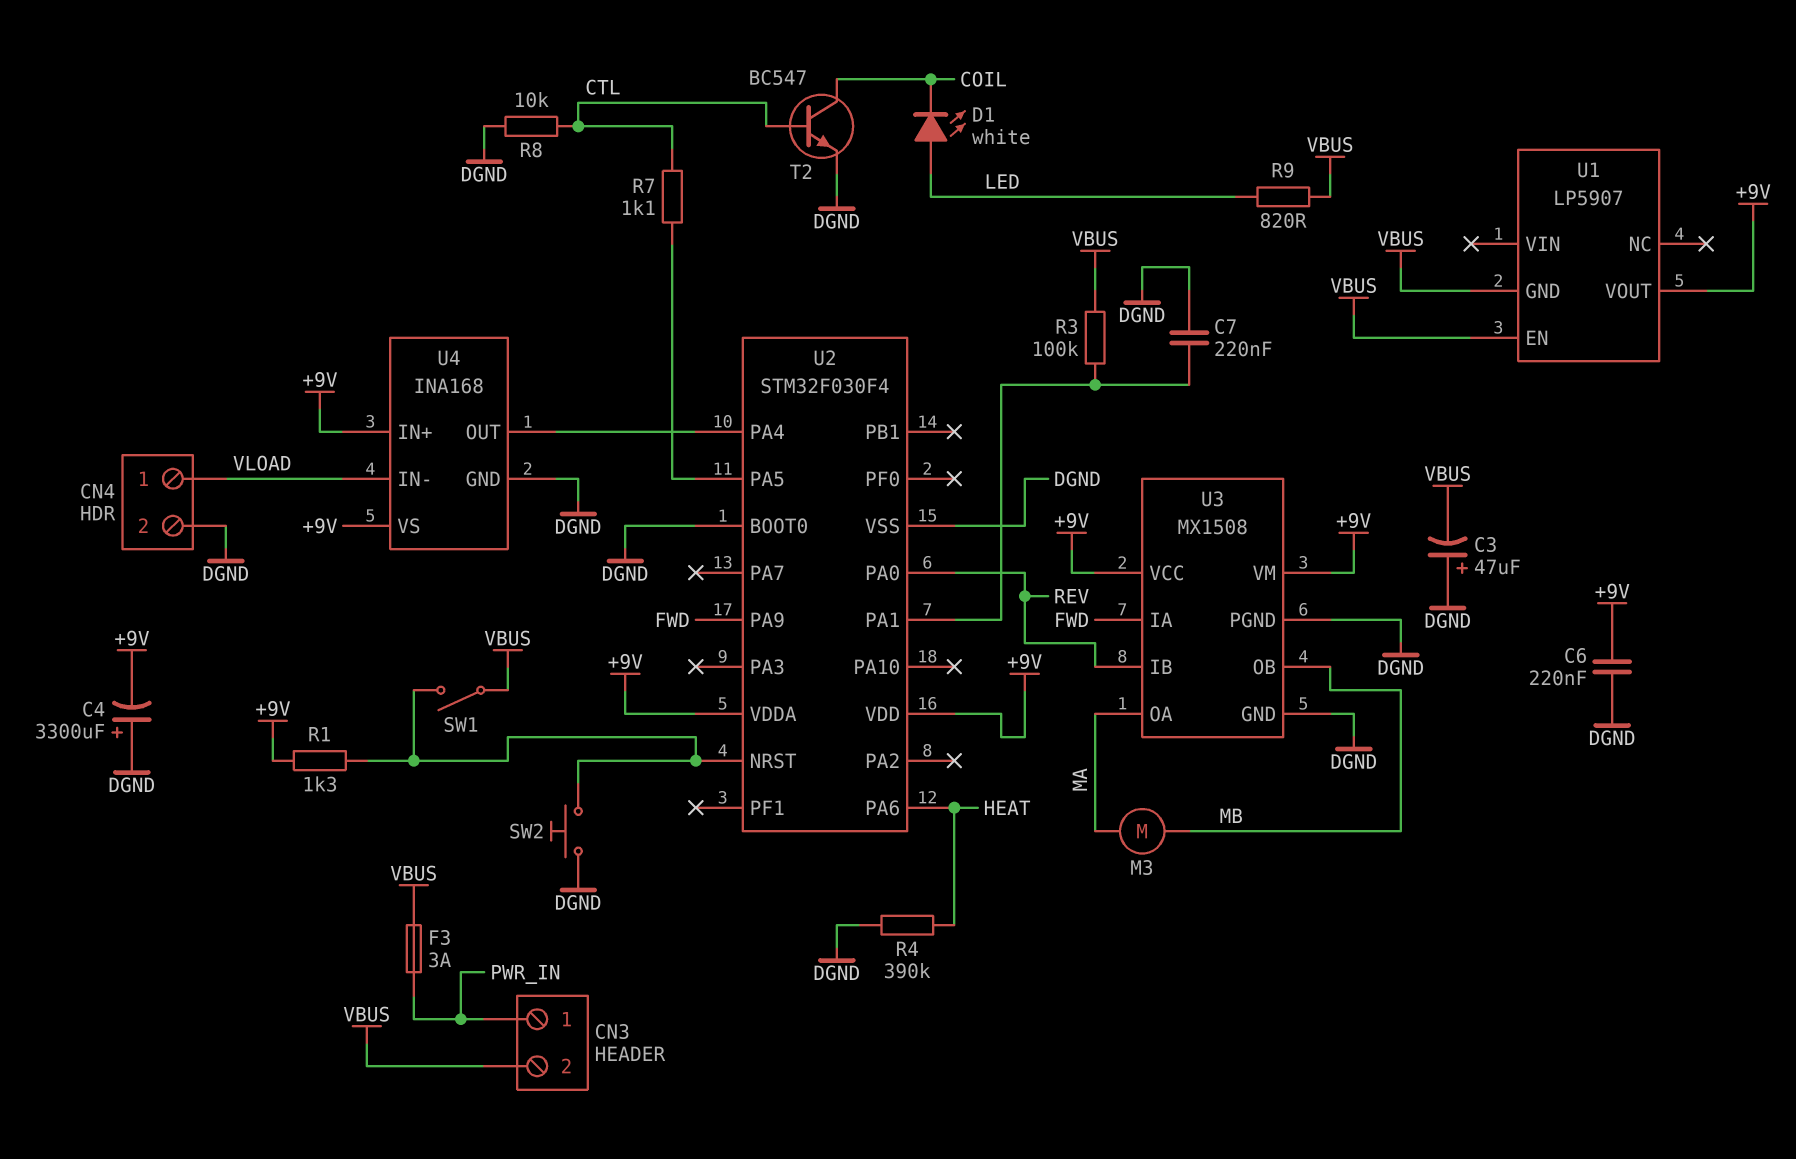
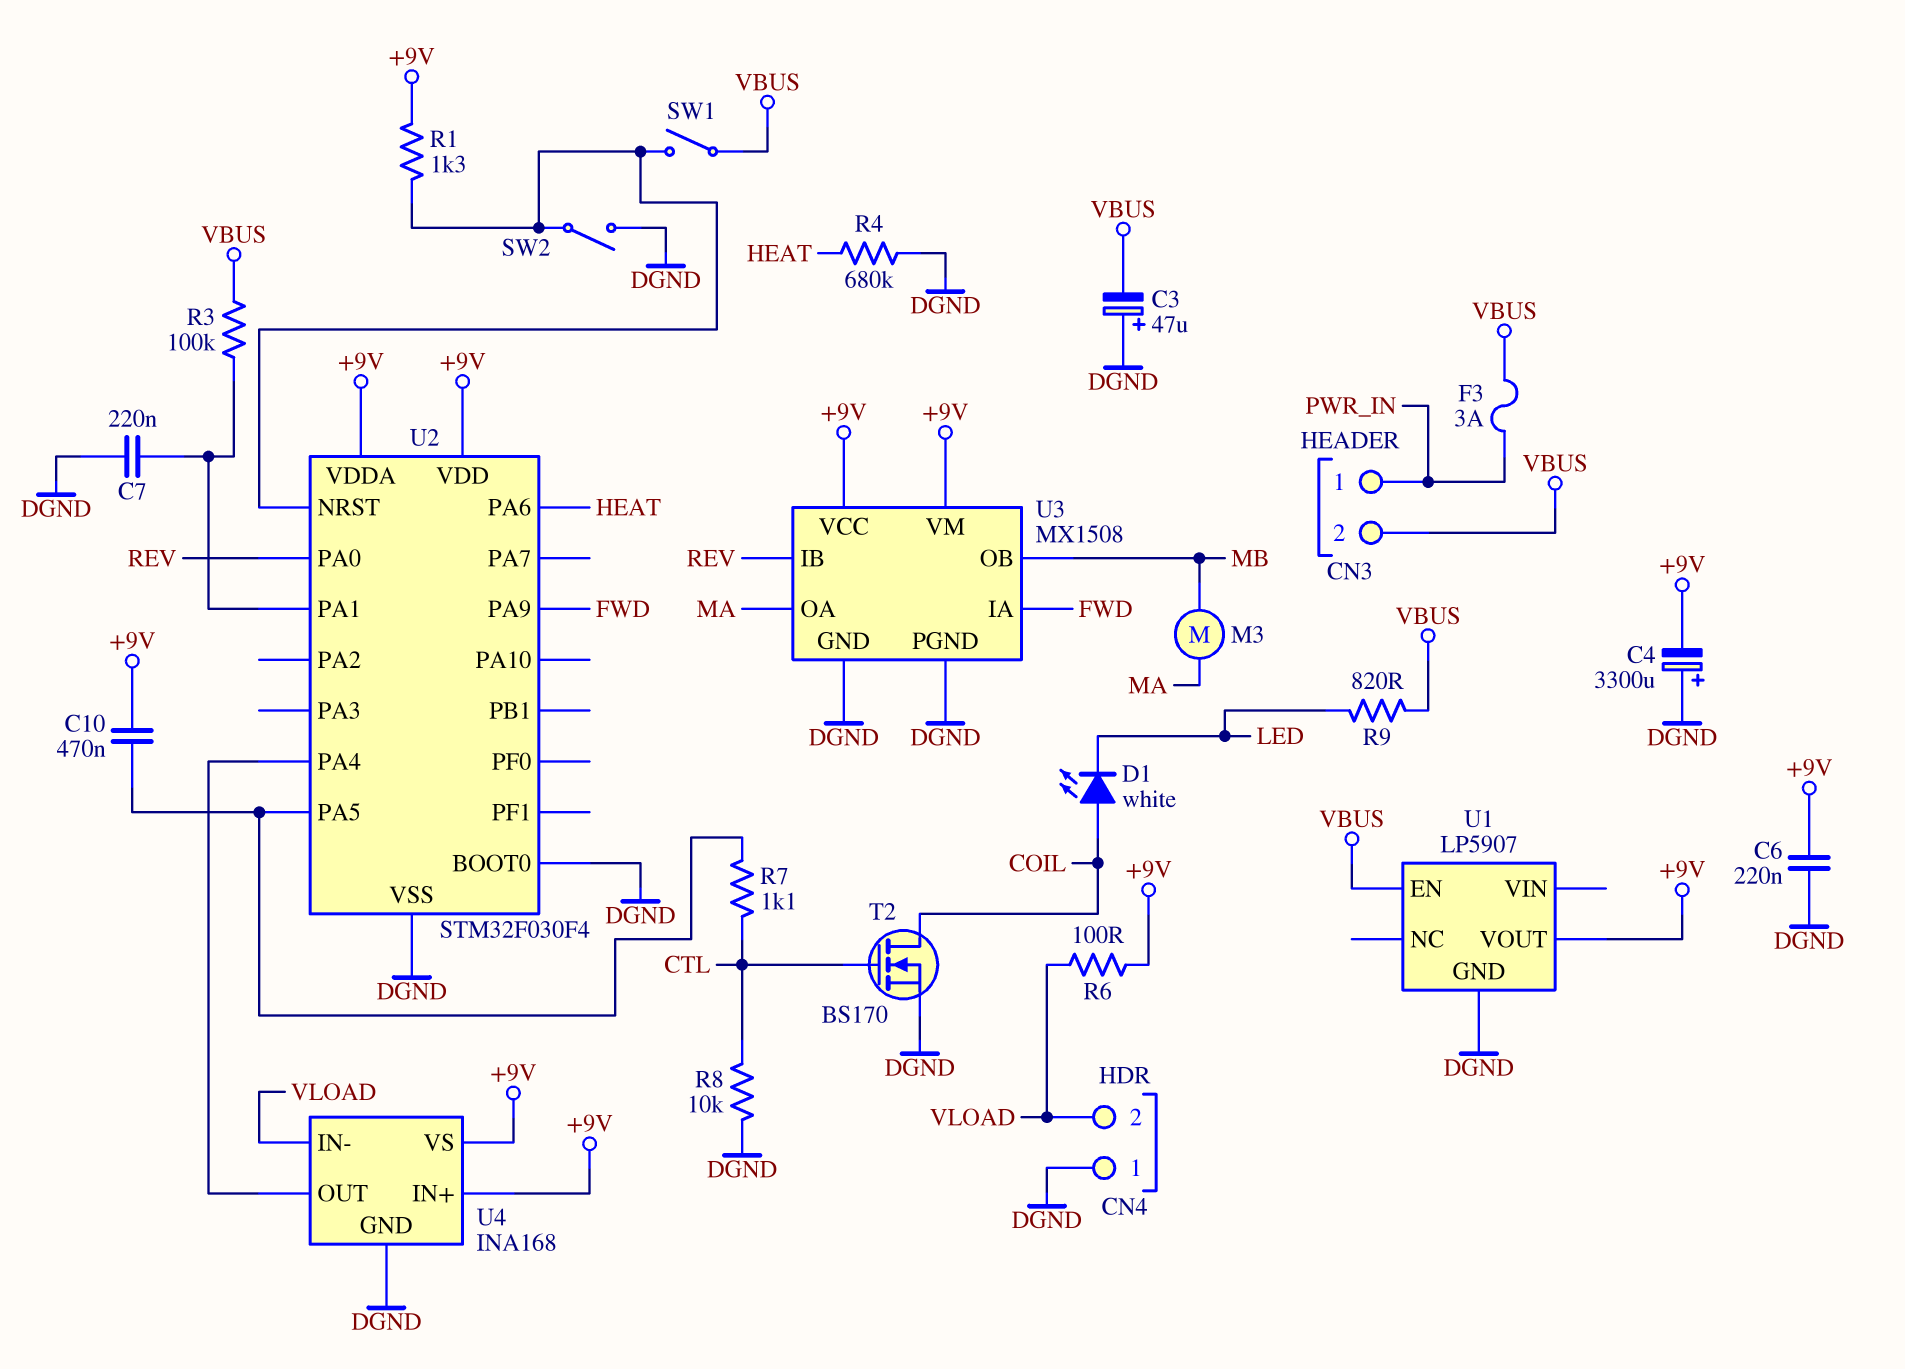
C10: none -> 470nF (+9V, U2/PA5)
CN4 pin 1: VLOAD -> DGND
CN4 pin 2: DGND -> VLOAD
D1: LED white (A LED, K COIL) -> LED white (A COIL, K LED)
R4: 390k (DGND, HEAT) -> 680k (DGND, HEAT)
R6: none -> 100 (+9V, VLOAD)
SW2: button (DGND, U2/NRST) -> switch (DGND, U2/NRST)
T2: NPN BC547 (B CTL, C COIL, E DGND) -> NMOS BS170 (G CTL, D COIL, S DGND)
U1 pin GND: VBUS -> DGND

